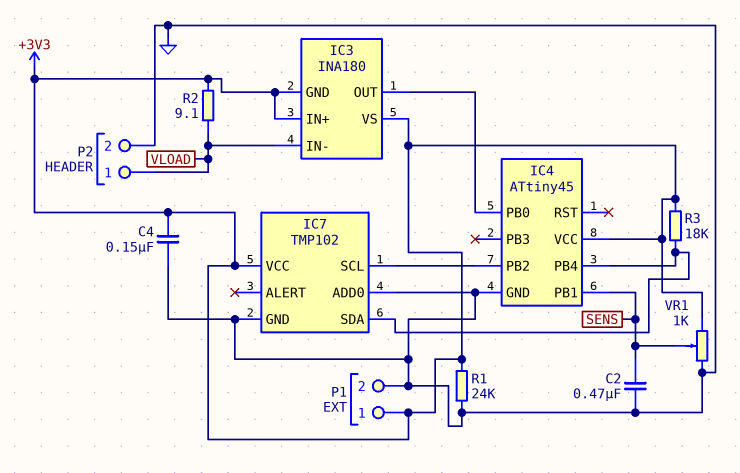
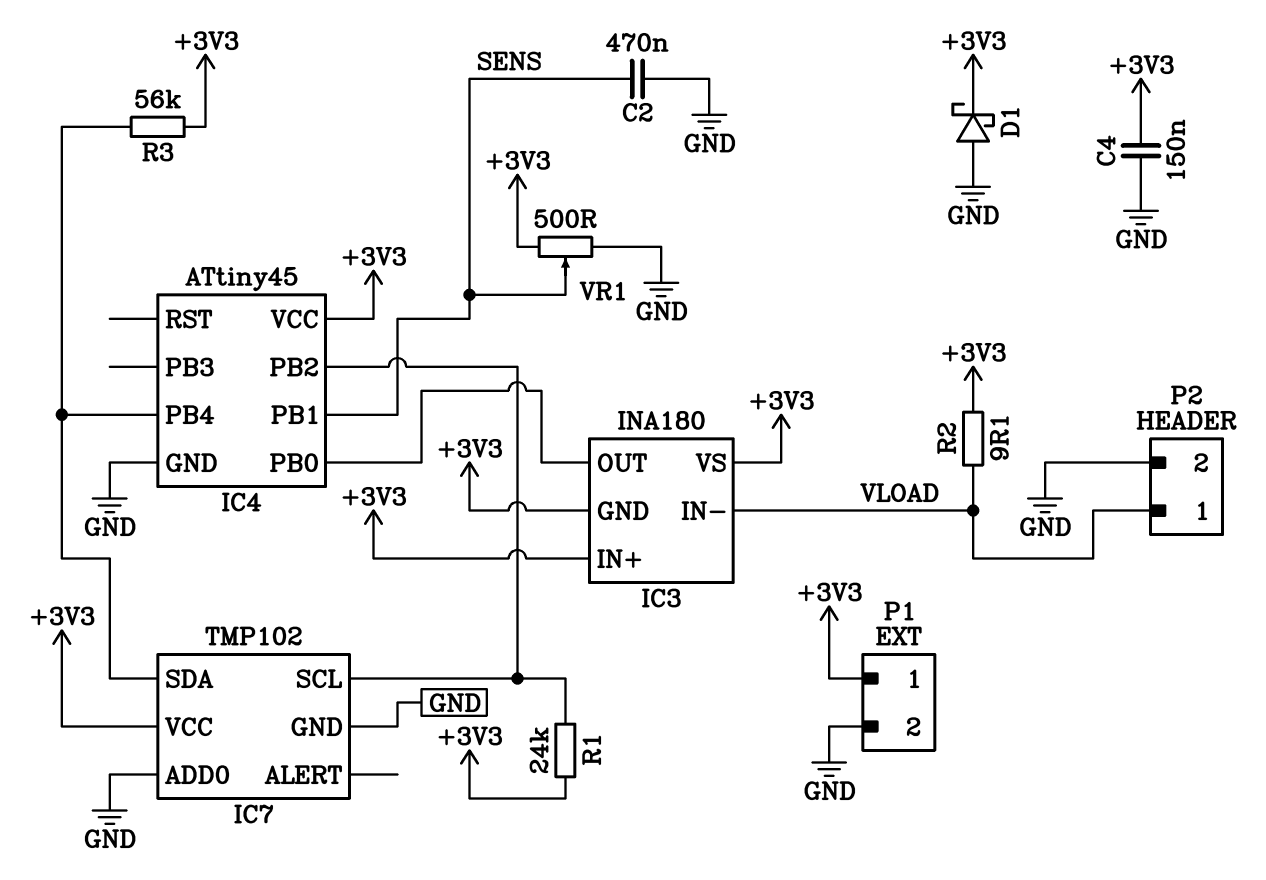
D1: none -> schottky (A GND, K +3V3)
R1: 24k (+3V3, GND) -> 24k (+3V3, IC4/PB2)
R3: 18k (+3V3, IC4/PB4) -> 56k (+3V3, IC4/PB4)
VR1: 1k (+3V3, GND, wiper SENS) -> 500 (+3V3, GND, wiper SENS)

